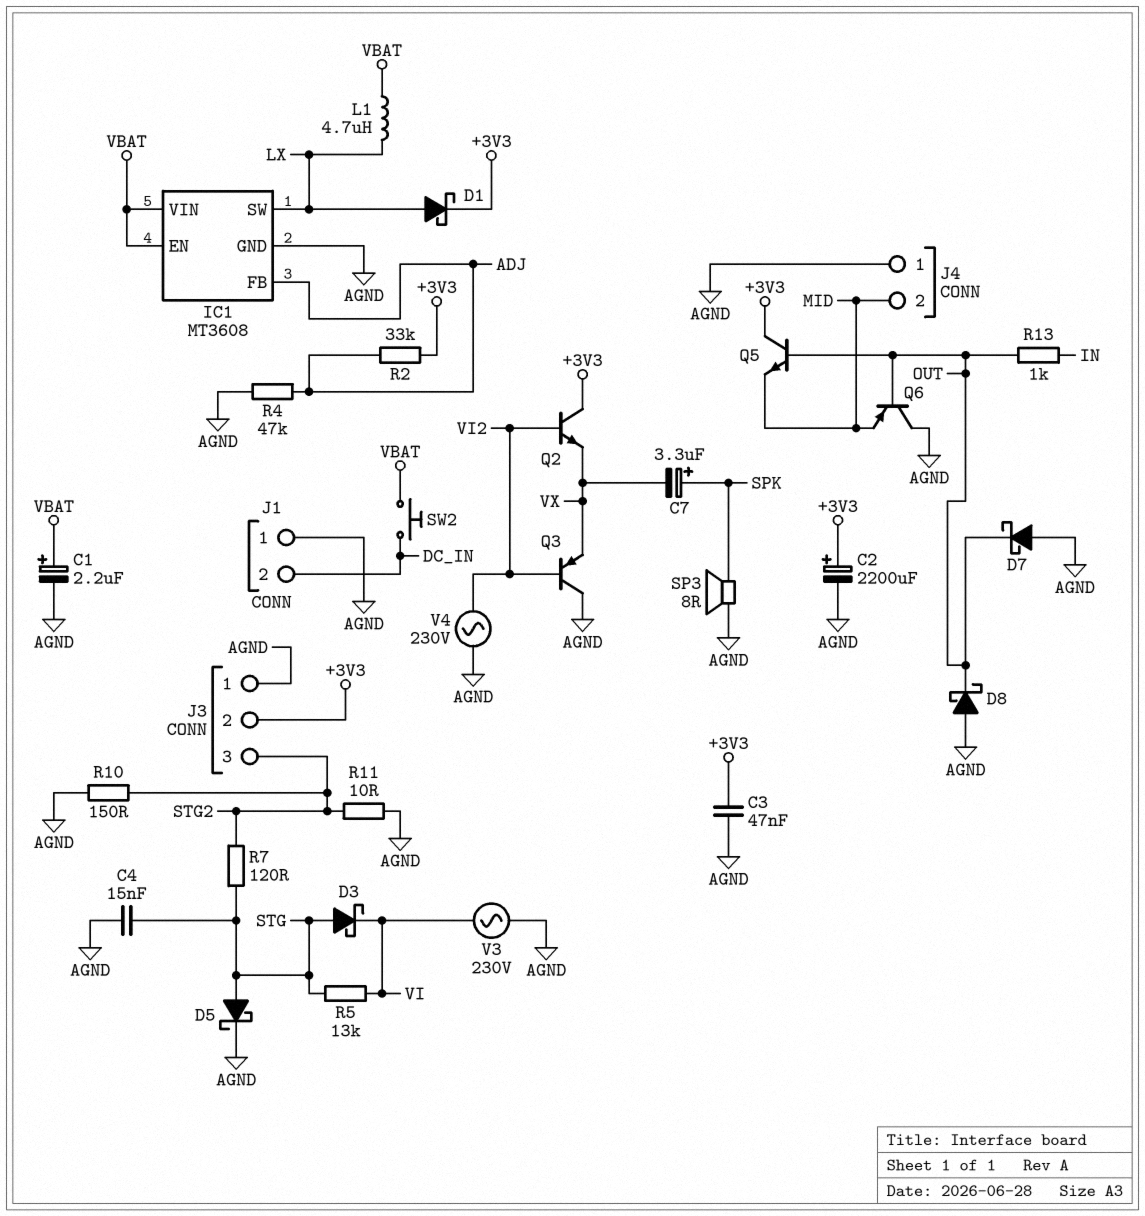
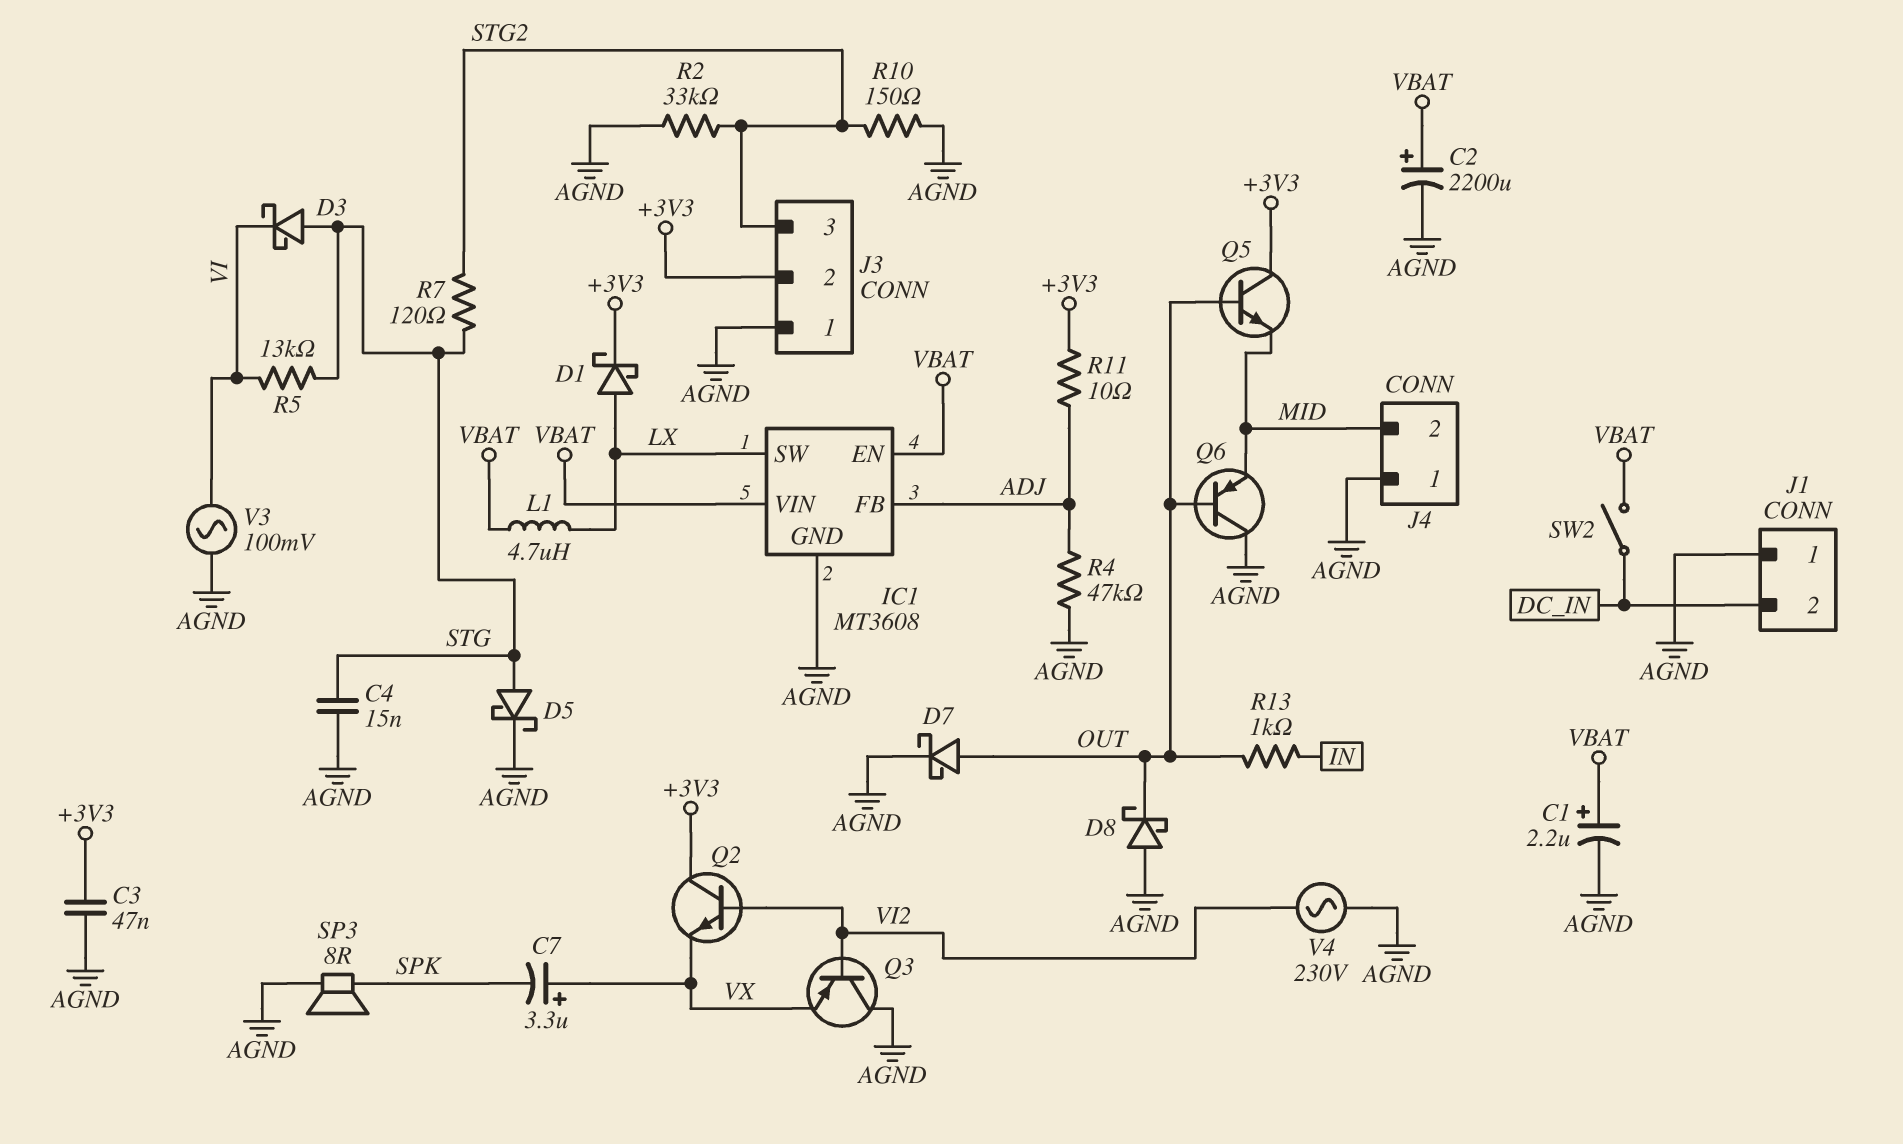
C2: 2200uF (plus +3V3, minus AGND) -> 2200uF (plus VBAT, minus AGND)
C7: 3.3uF (plus SPK, minus VX) -> 3.3uF (plus VX, minus SPK)
D7: schottky (A AGND, K OUT) -> schottky (A OUT, K AGND)
R2: 33k (+3V3, ADJ) -> 33k (AGND, STG2)
R11: 10 (AGND, STG2) -> 10 (+3V3, ADJ)
SW2: button (DC_IN, VBAT) -> switch (DC_IN, VBAT)
V3: AC 230V (AGND, VI) -> AC 100mV (AGND, VI)

